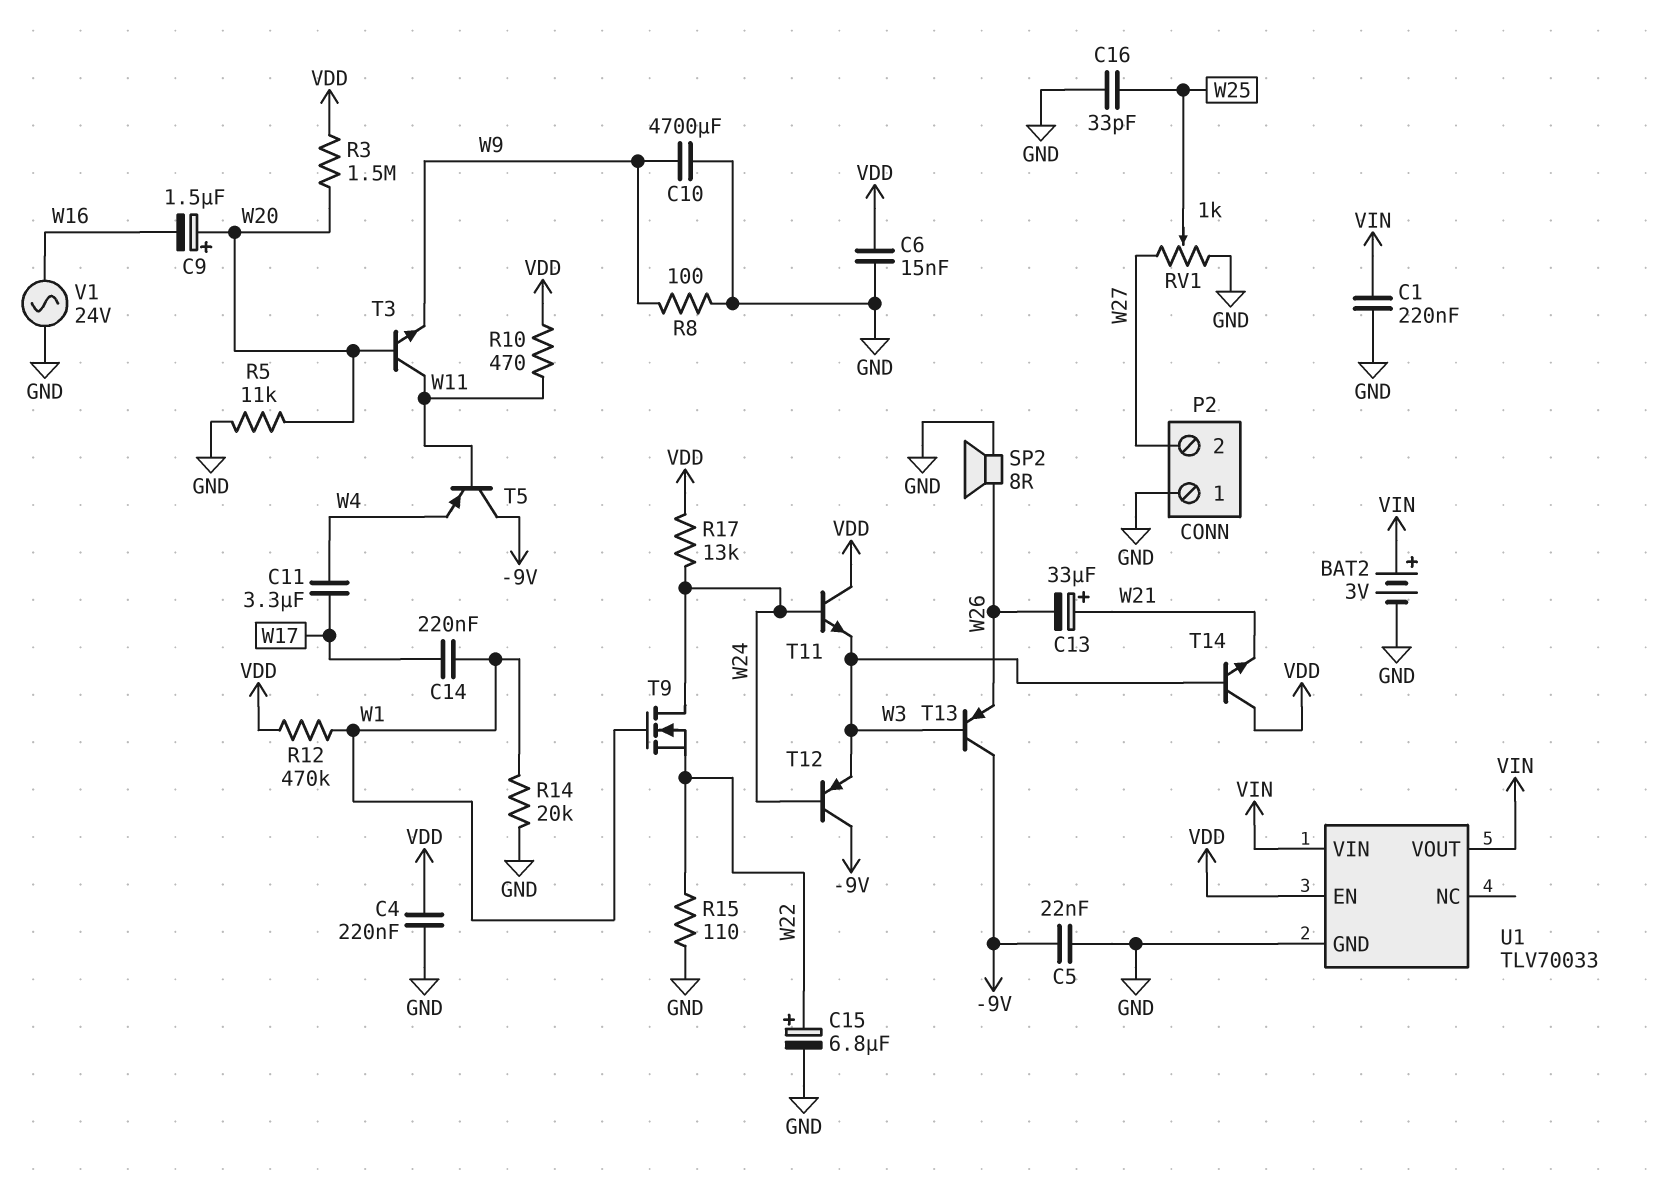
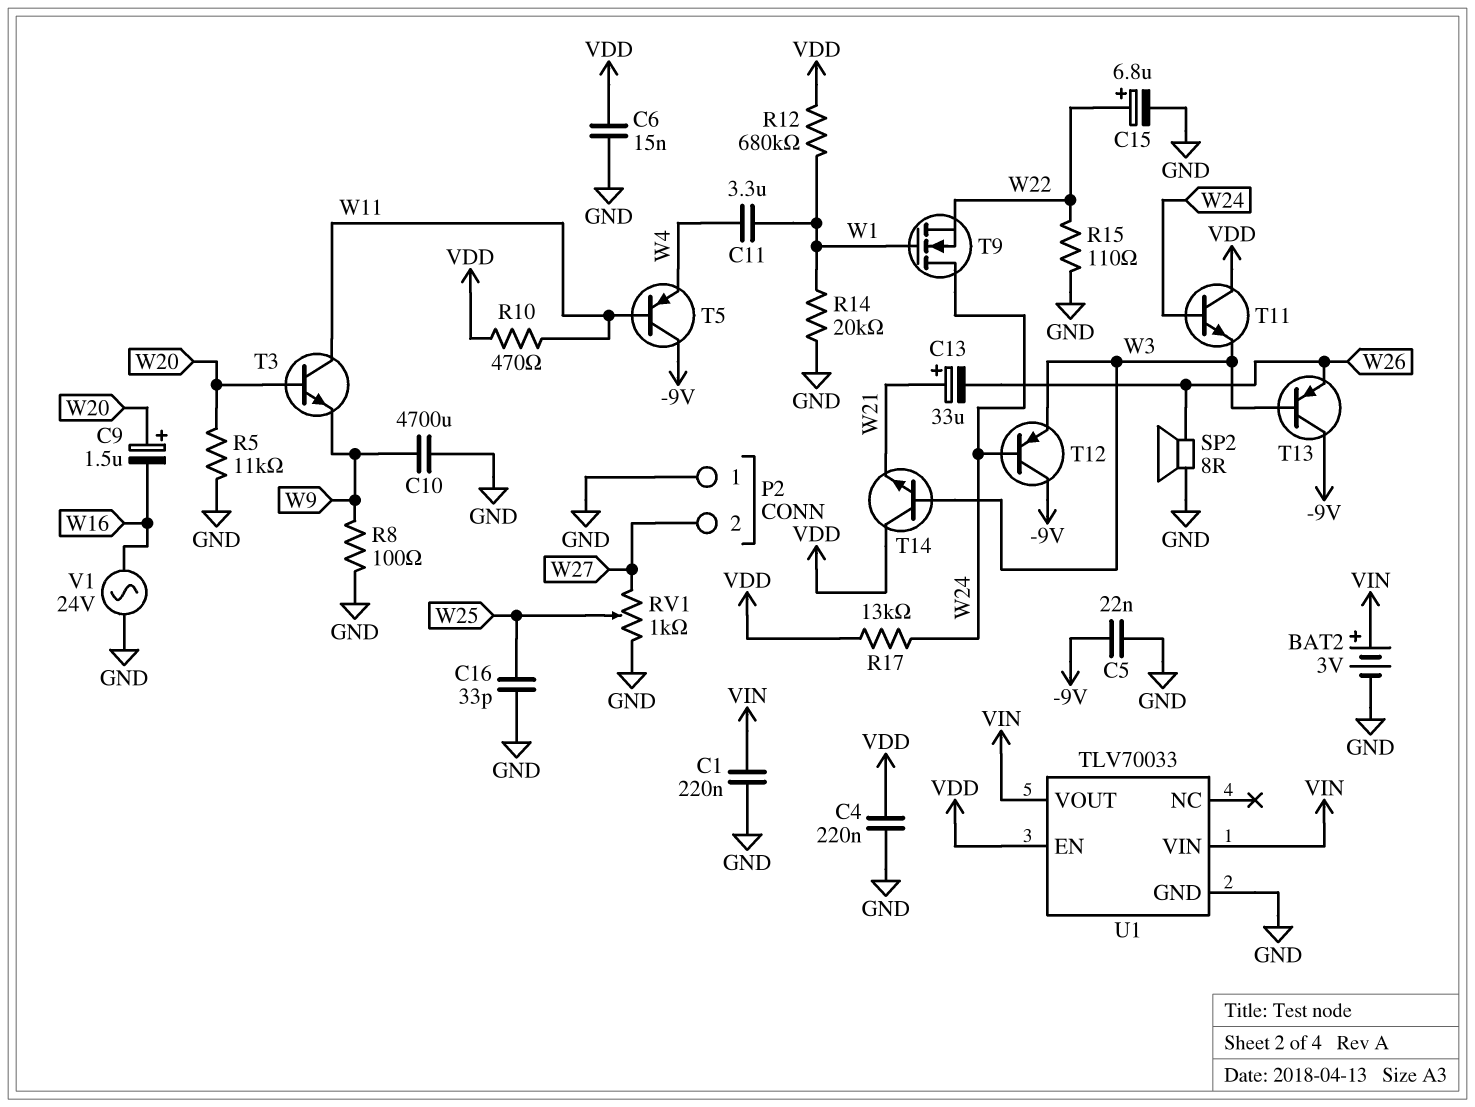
C11: 3.3uF (W4, W17) -> 3.3uF (W1, W4)
C14: 220nF (W1, W17) -> none
R3: 1.5M (VDD, W20) -> none
R12: 470k (VDD, W1) -> 680k (VDD, W1)

